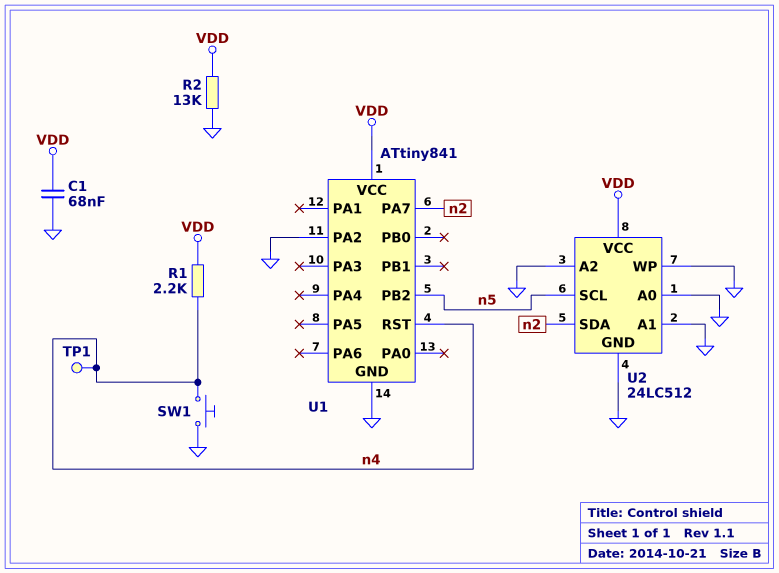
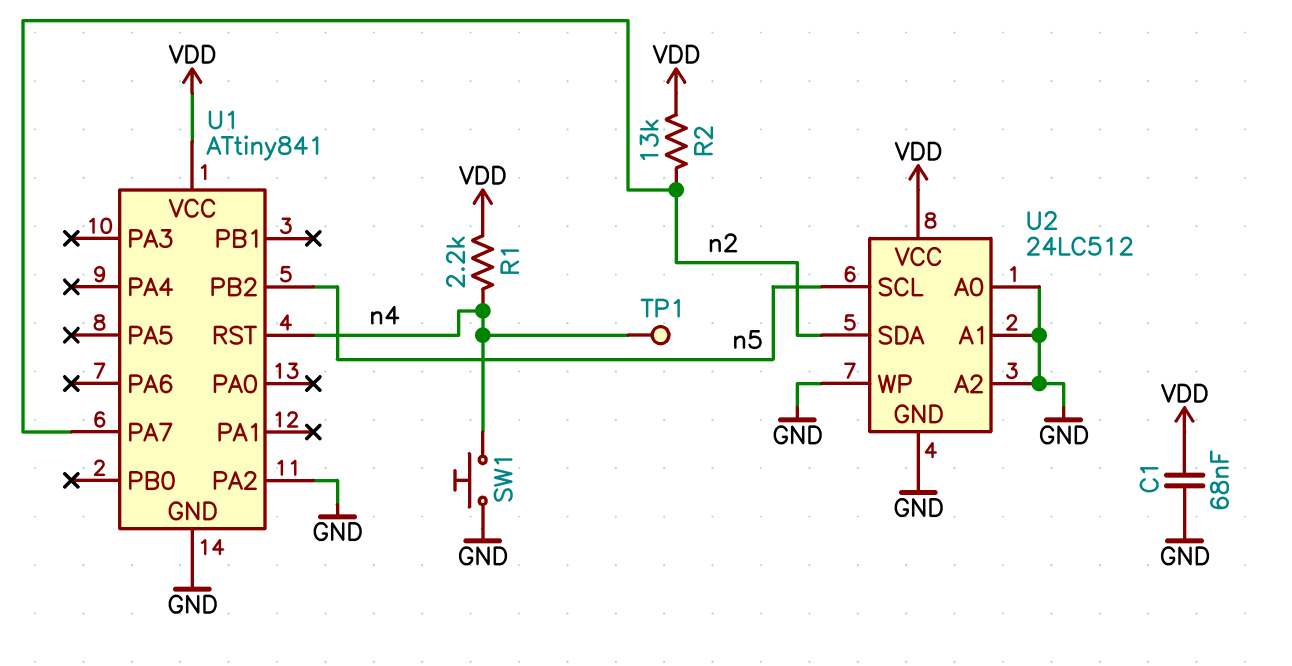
R2: 13k (GND, VDD) -> 13k (VDD, n2)

